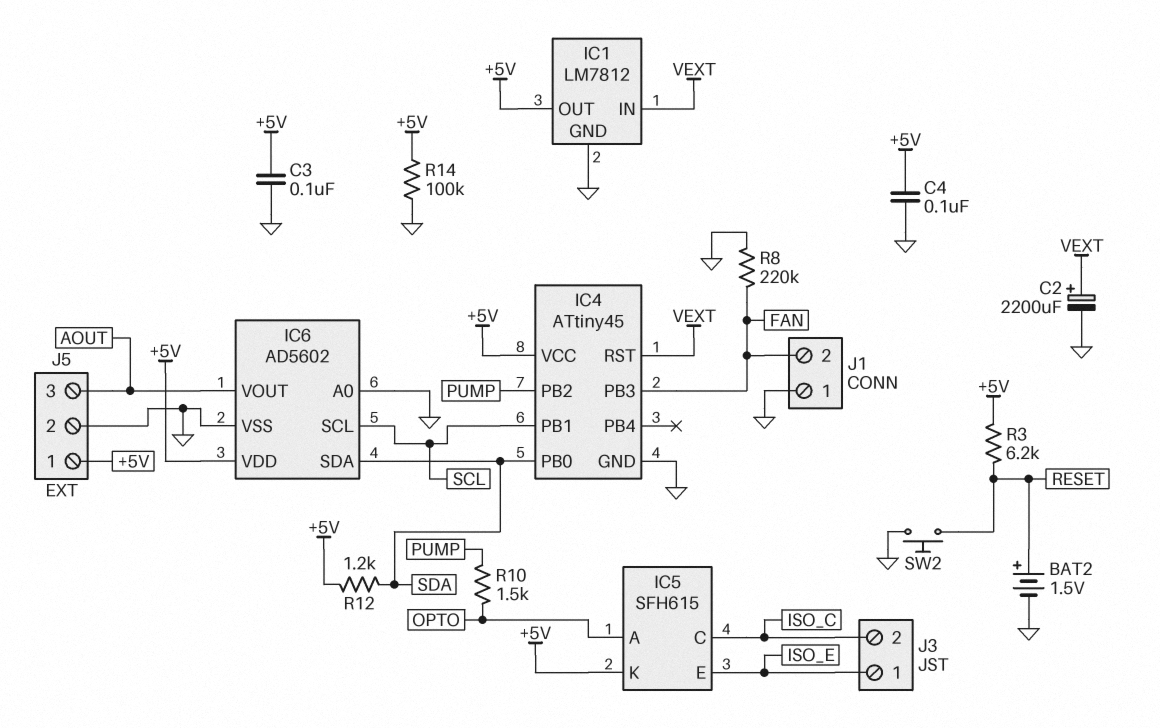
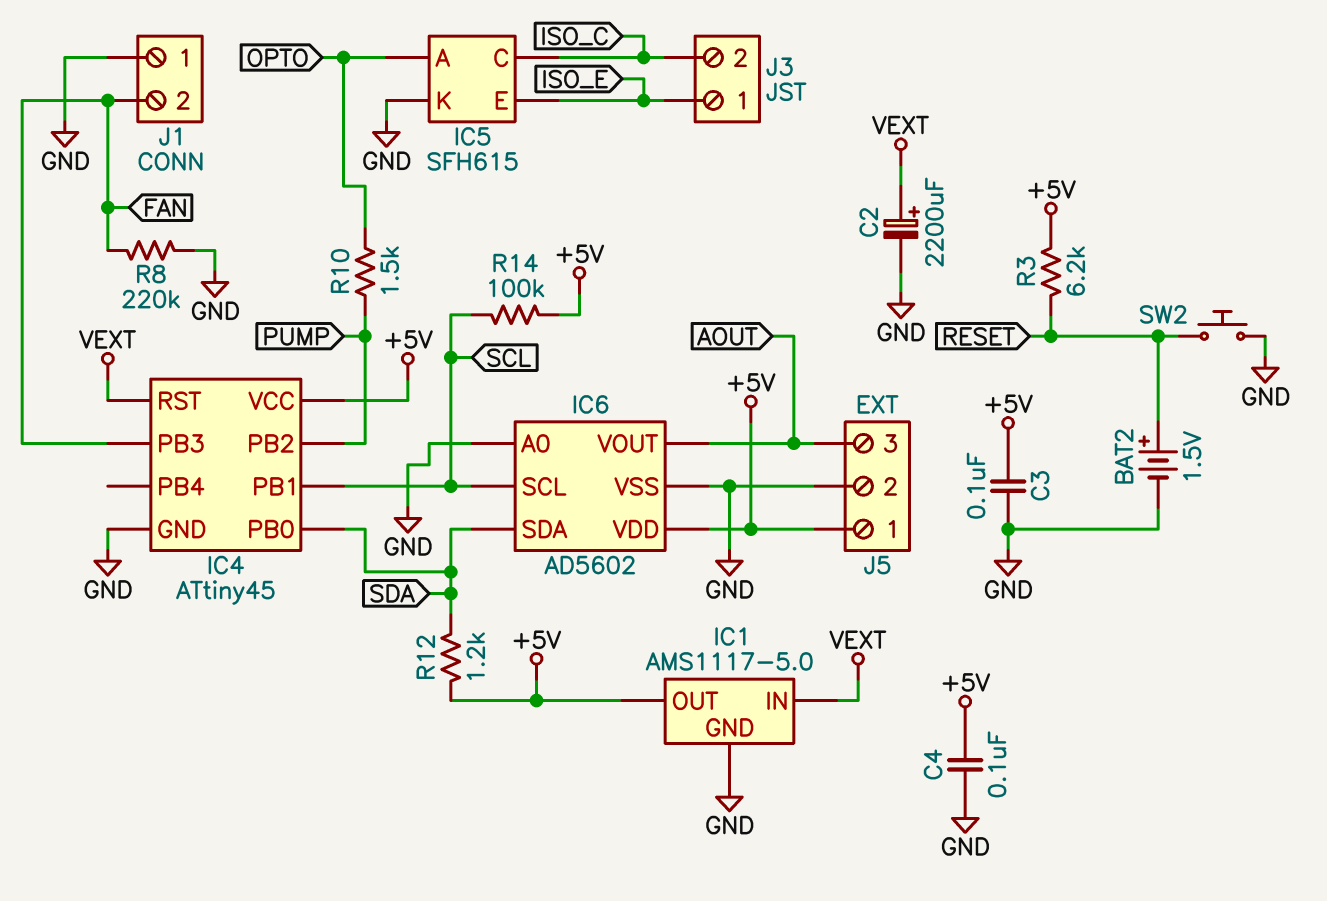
IC1: LM7812 -> AMS1117-5.0
IC5 pin K: +5V -> GND
R14: 100k (+5V, GND) -> 100k (+5V, SCL)

